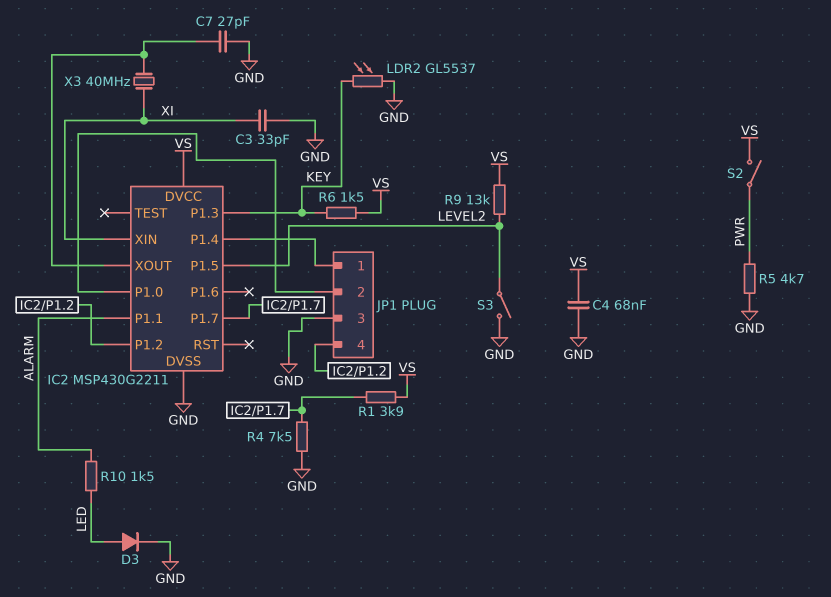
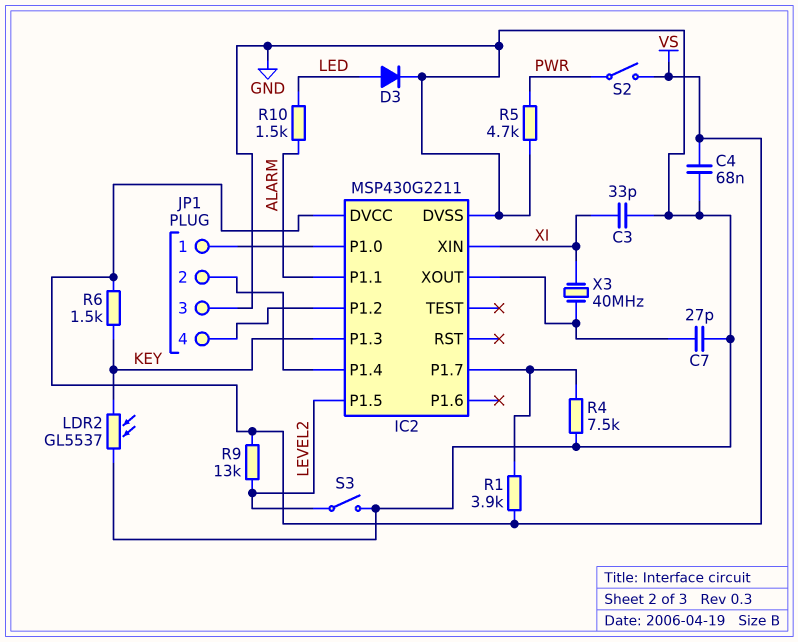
JP1 pin 1: IC2/P1.4 -> IC2/P1.0
JP1 pin 2: IC2/P1.0 -> IC2/P1.4

